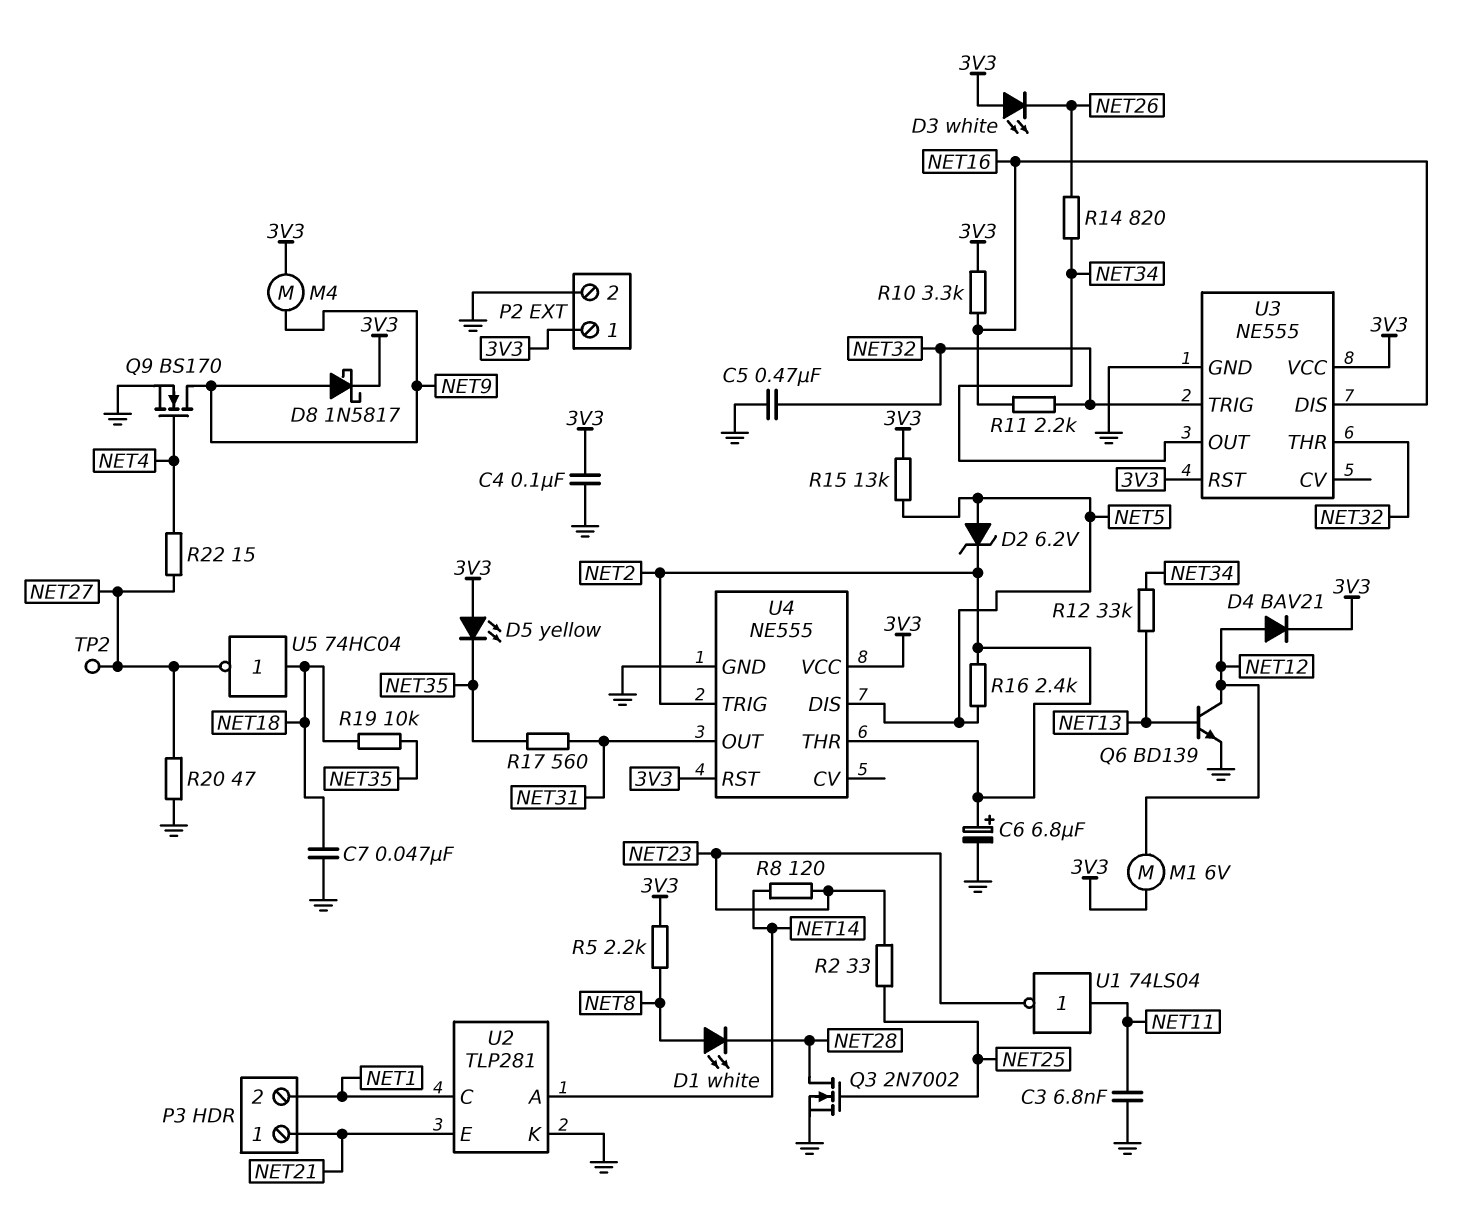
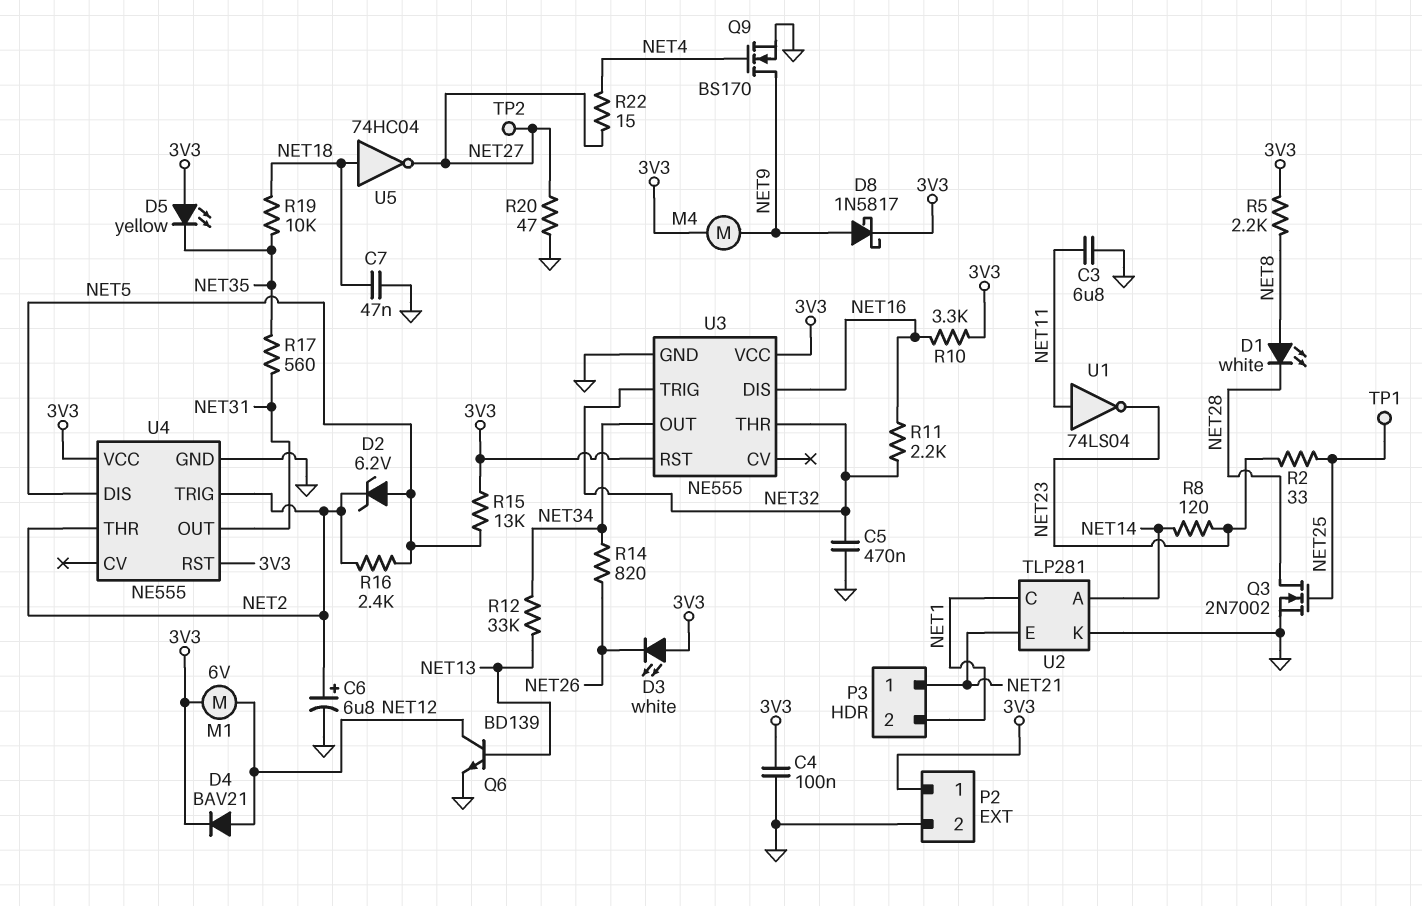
C3: 6.8nF (GND, NET11) -> 6.8uF (GND, NET11)
TP1: none -> test point (NET25)

